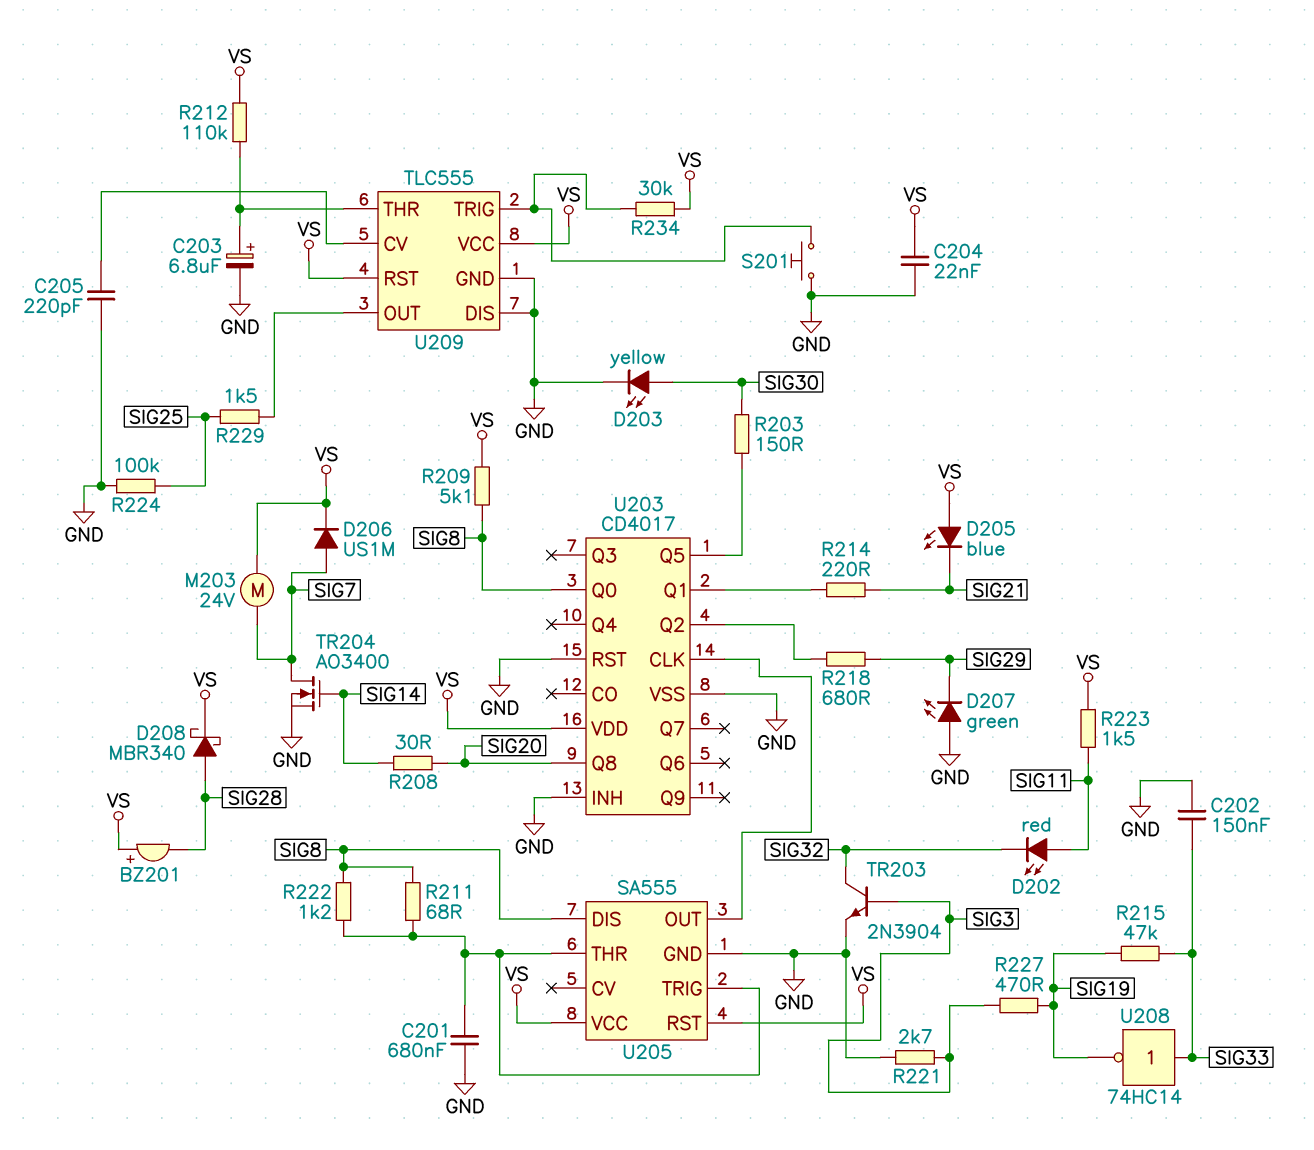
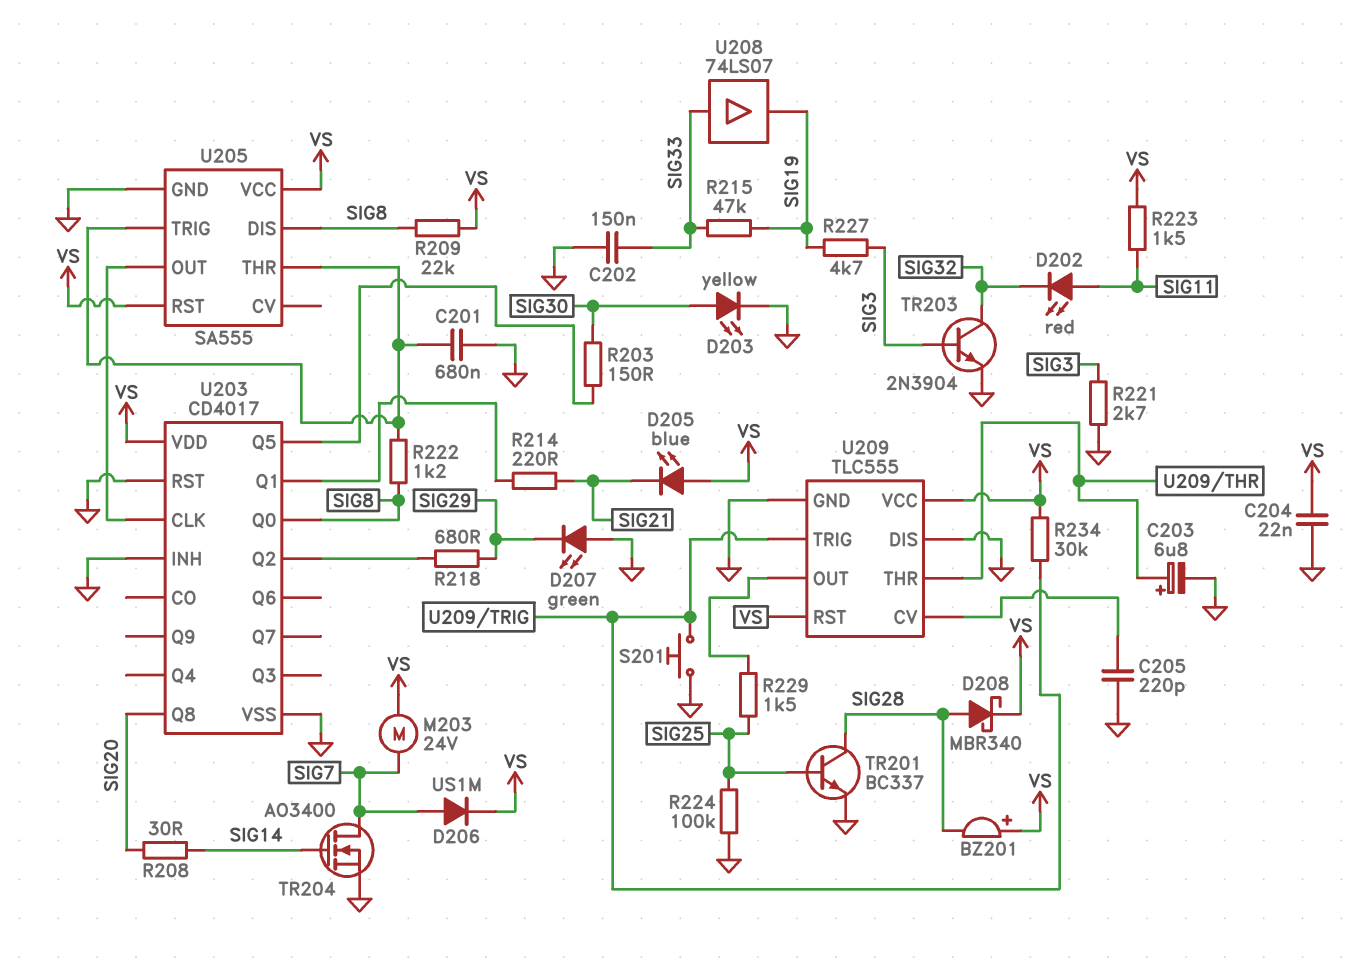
R209: 5.1k (SIG8, VS) -> 22k (SIG8, VS)
R211: 68 (SIG8, U205/THR) -> none
R212: 110k (U209/THR, VS) -> none
R227: 470 (SIG3, SIG19) -> 4.7k (SIG3, SIG19)
TR201: none -> NPN BC337 (B SIG25, C SIG28, E GND)
U208: NOT 74HC14 (in SIG33, out SIG19) -> buffer 74LS07 (in SIG33, out SIG19)

